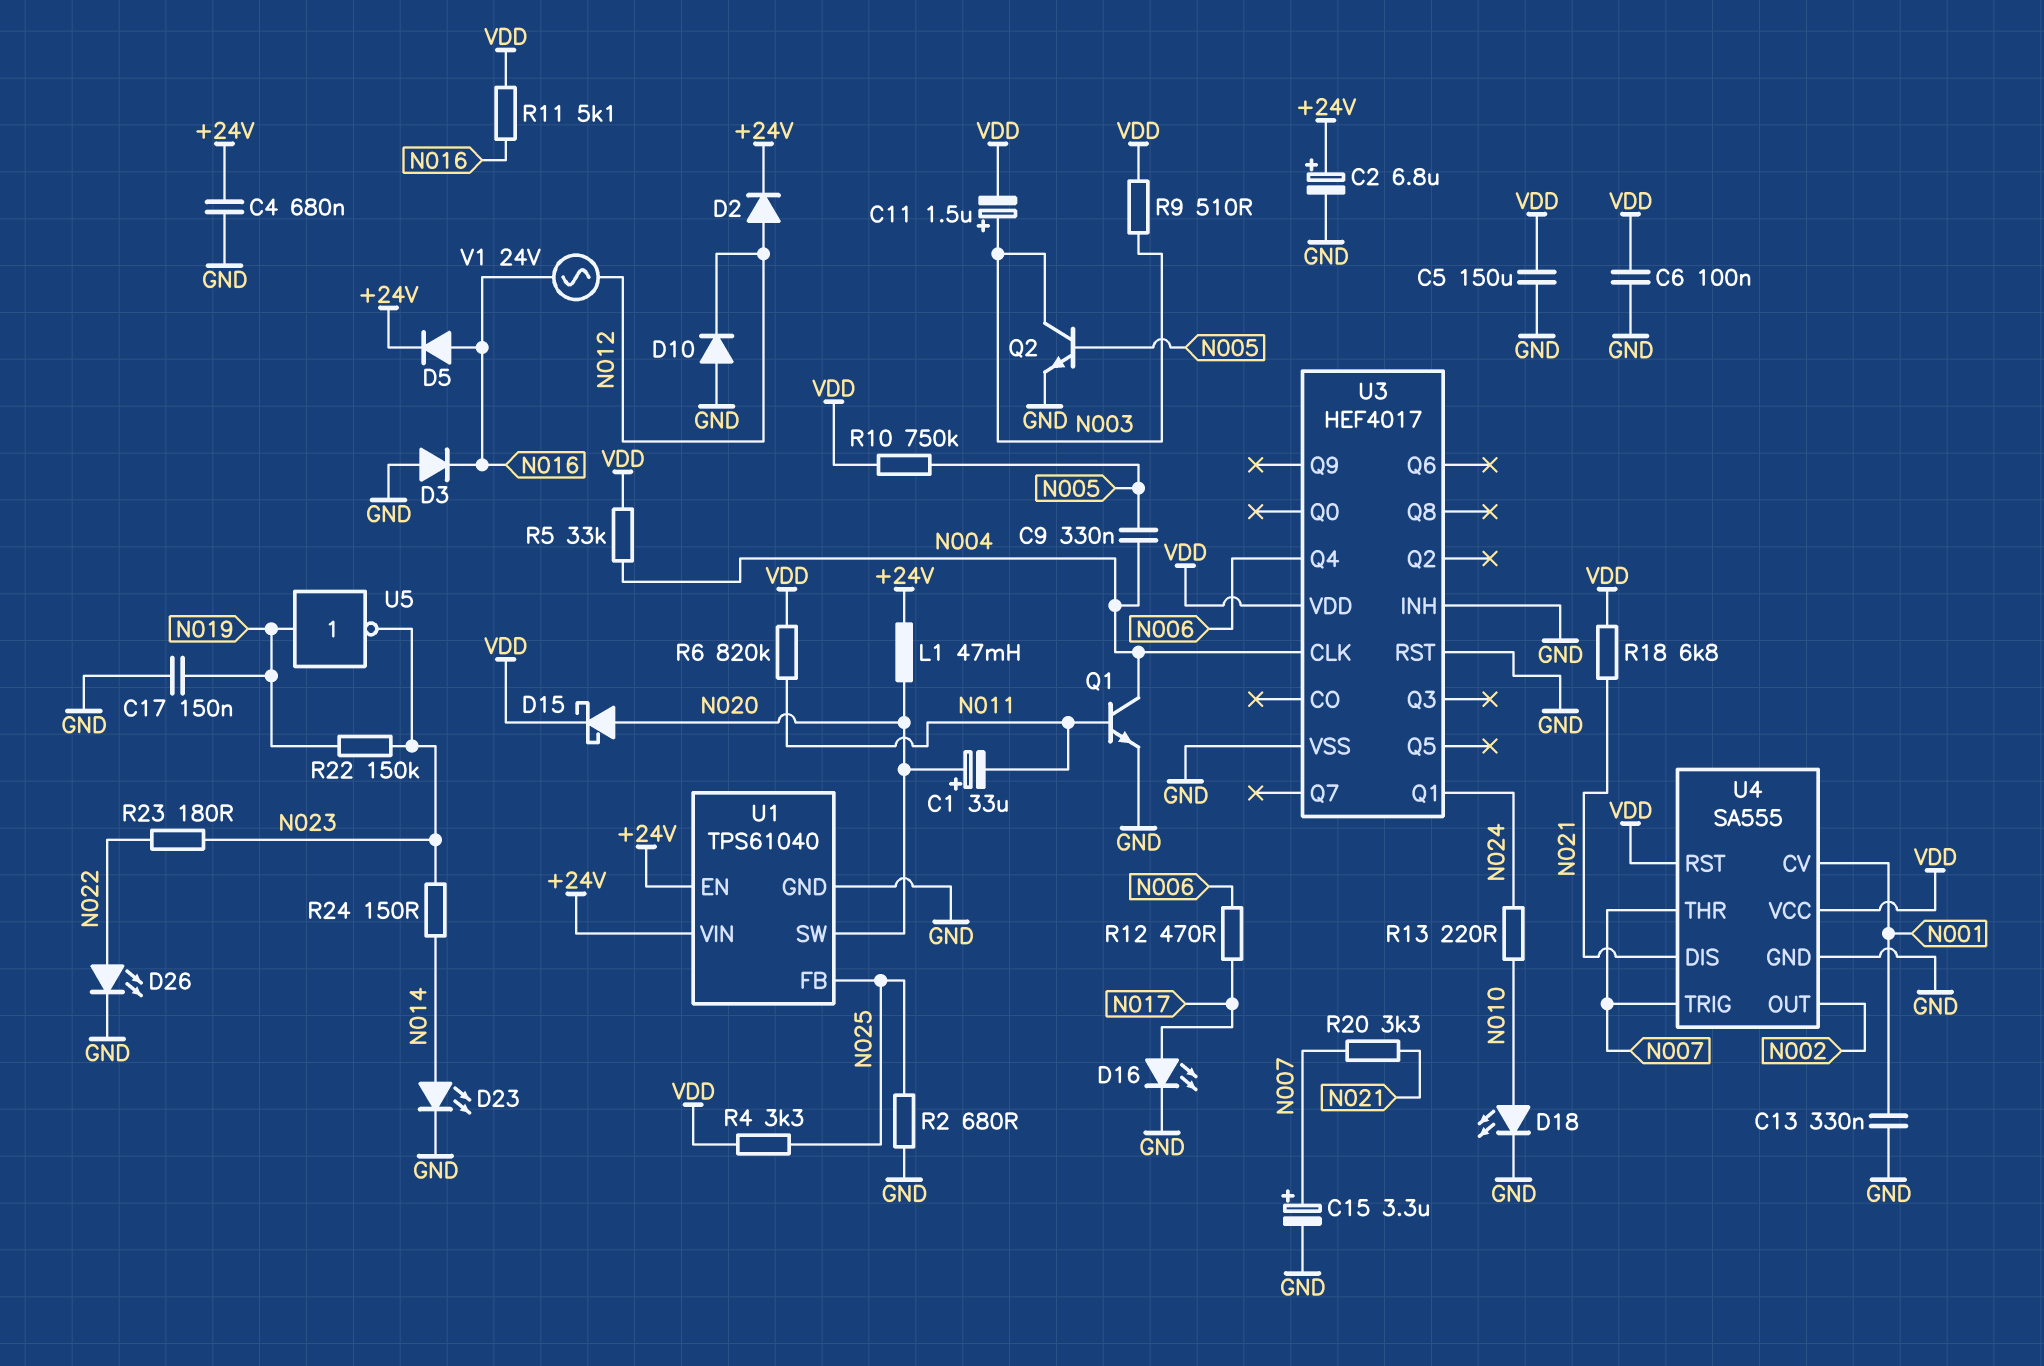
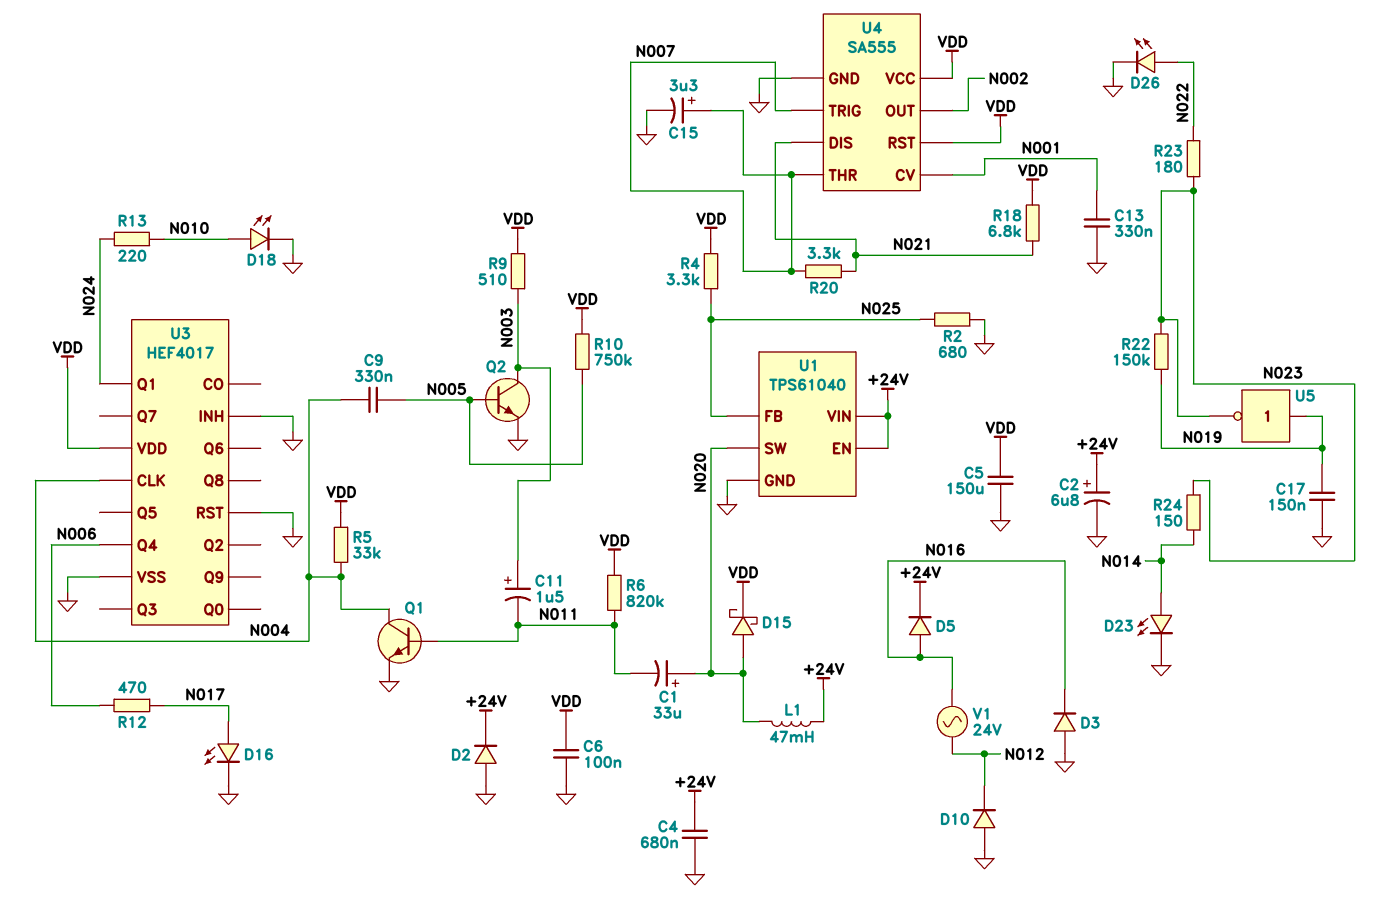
C11: 1.5uF (plus N003, minus VDD) -> 1.5uF (plus N003, minus N011)
D2: diode (A N012, K +24V) -> diode (A GND, K +24V)
R11: 5.1k (N016, VDD) -> none

